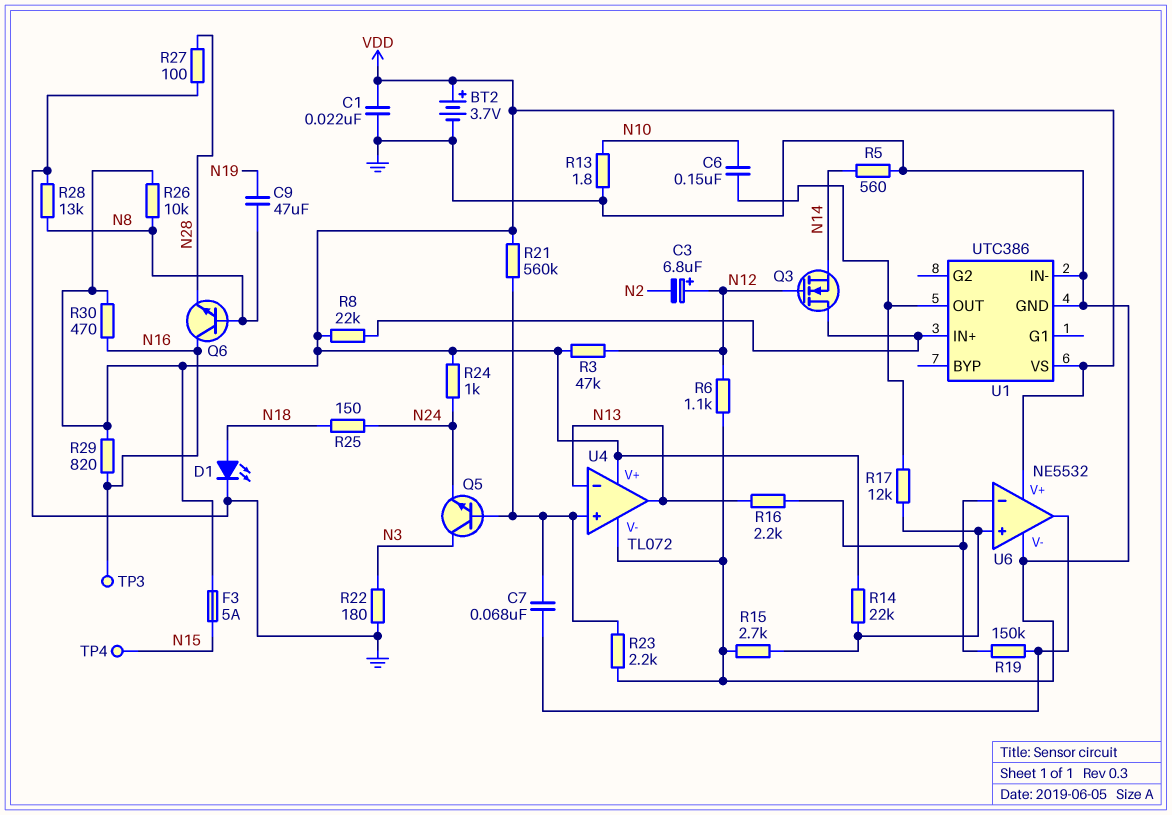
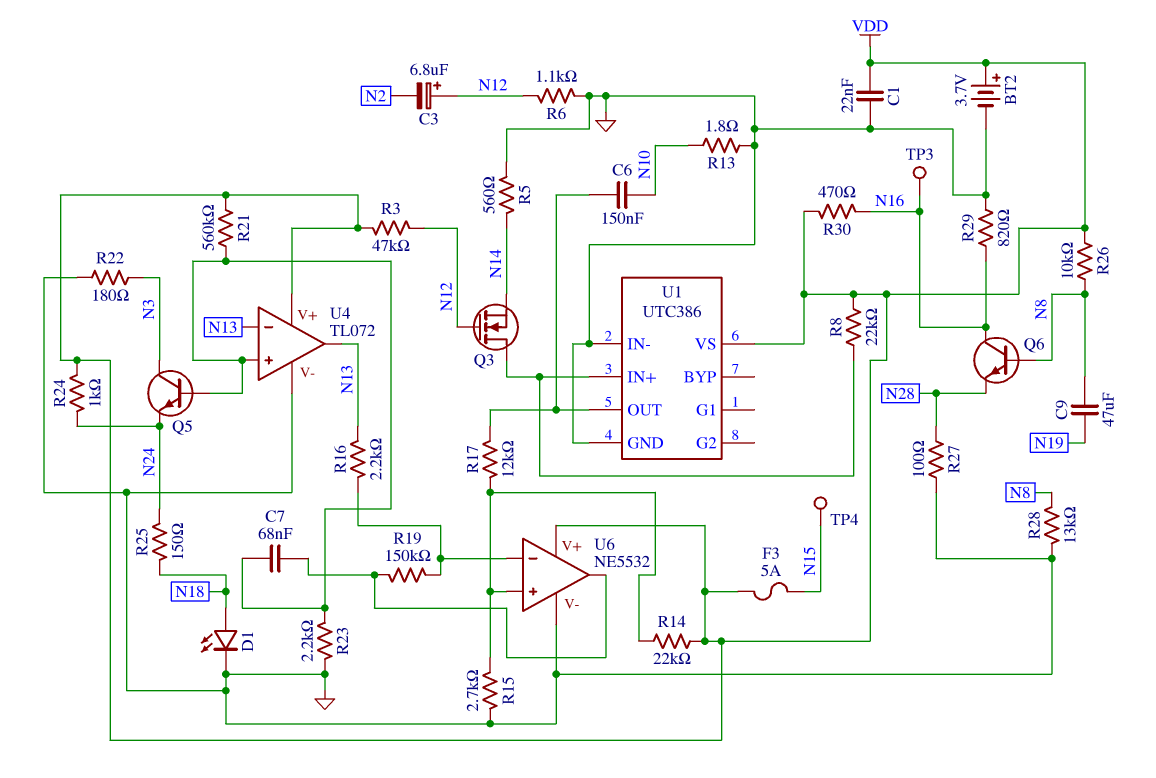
R29: 820 (N16, VDD) -> 820 (GND, N16)

